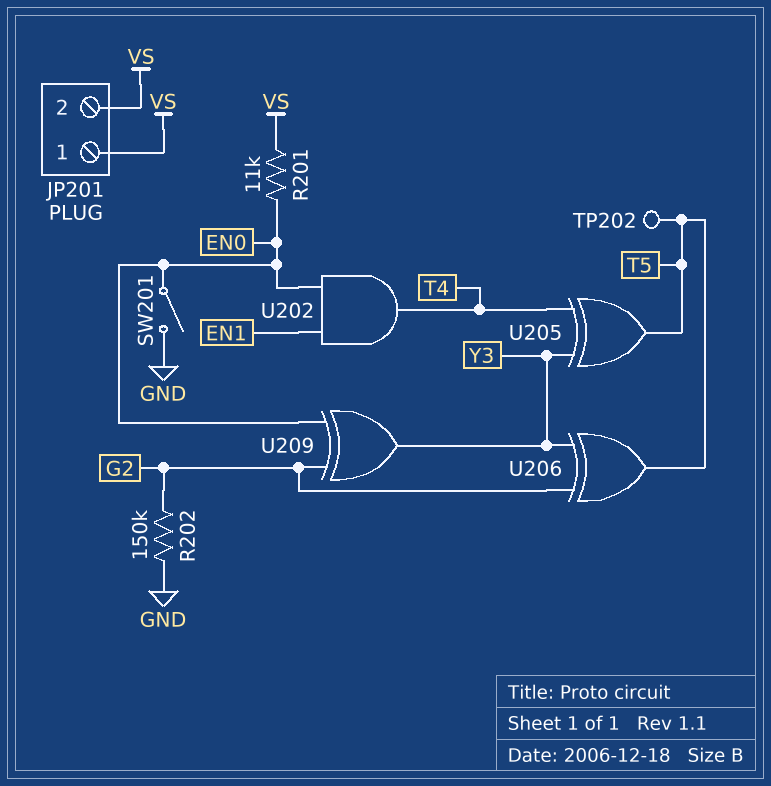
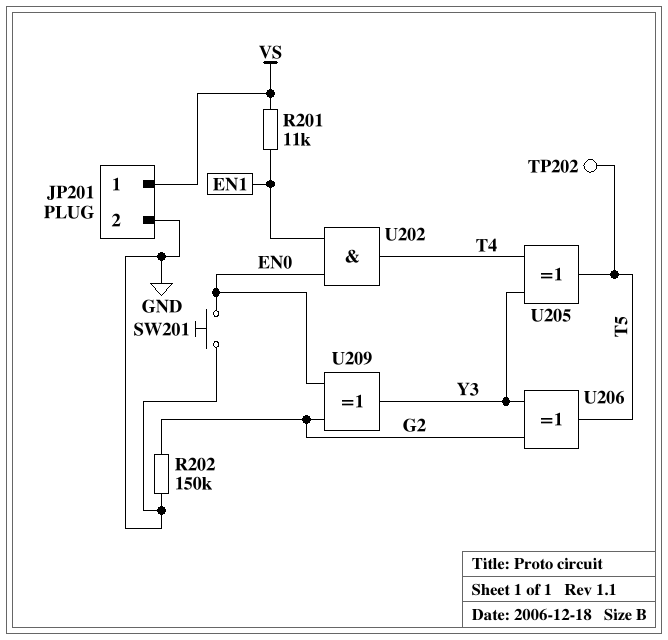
JP201 pin 2: VS -> GND
R201: 11k (EN0, VS) -> 11k (EN1, VS)
SW201: switch (EN0, GND) -> button (EN0, GND)

